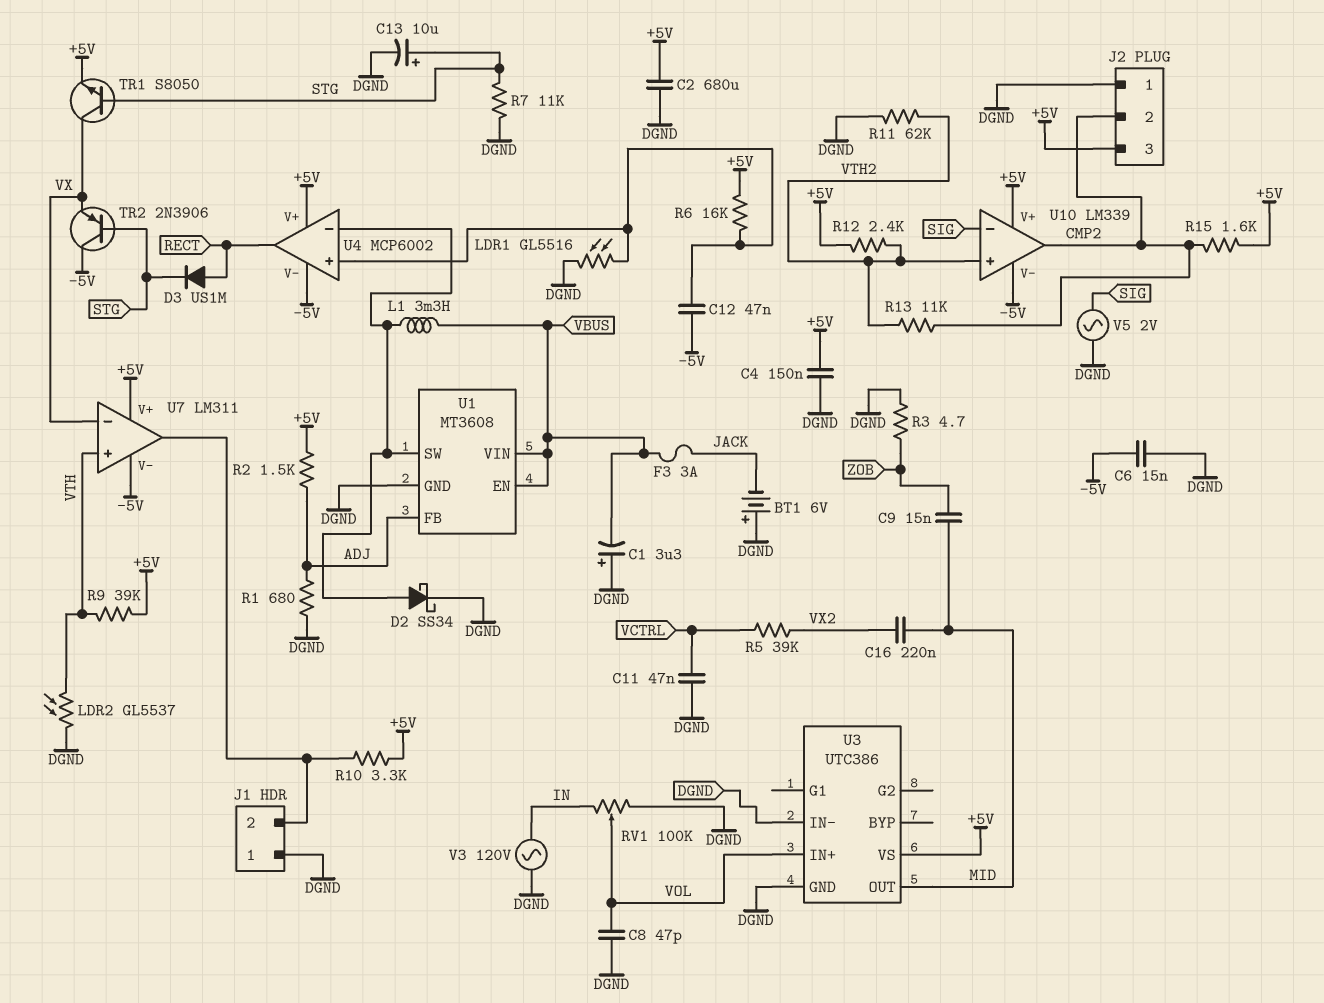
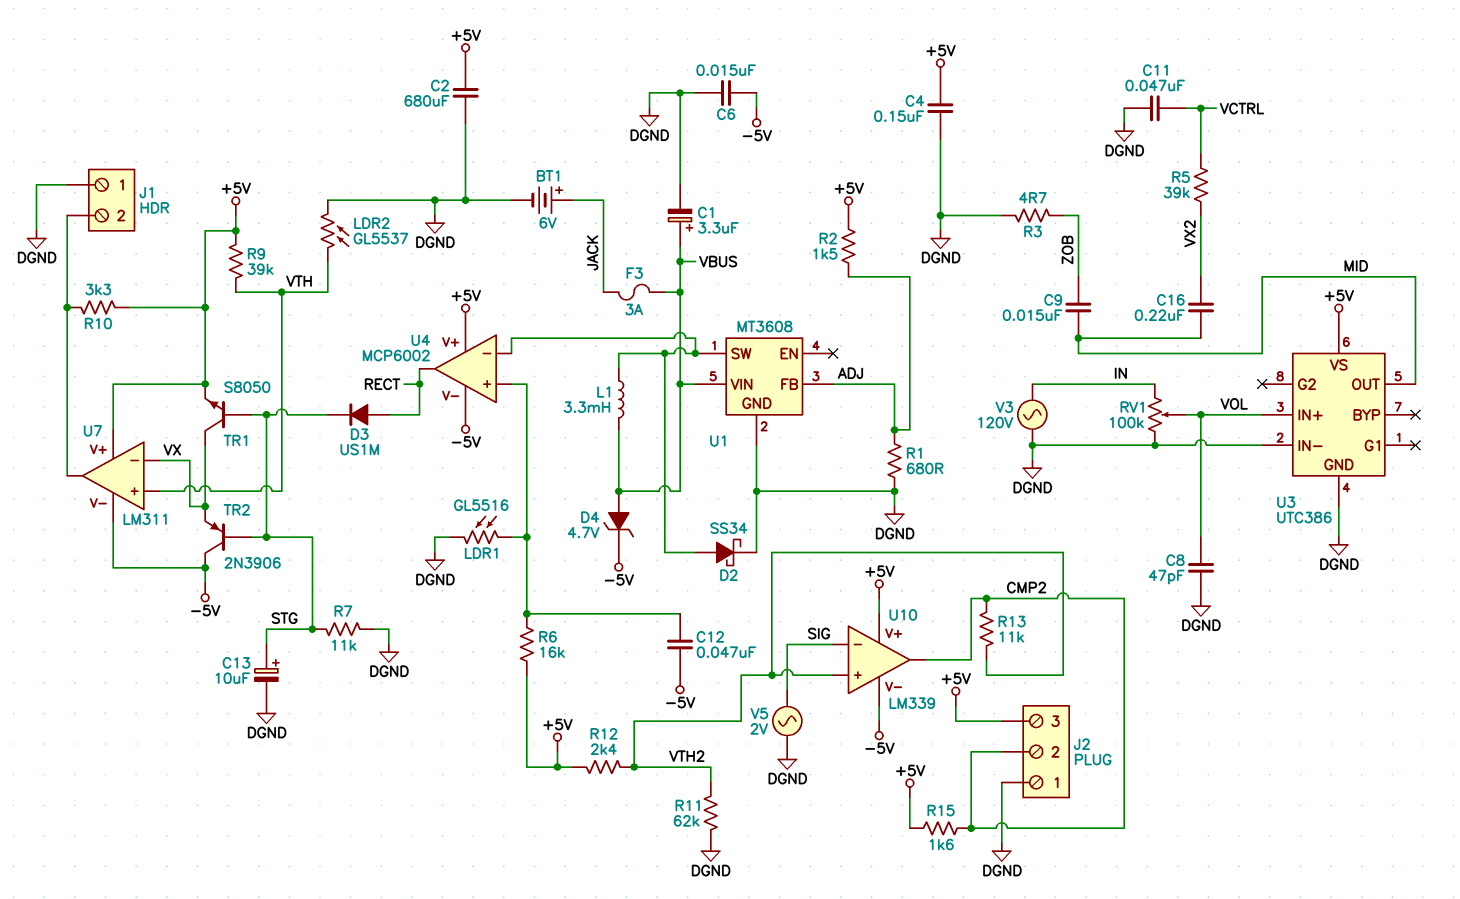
BT1: 6V (plus DGND, minus JACK) -> 6V (plus JACK, minus DGND)
C1: 3.3uF (plus DGND, minus VBUS) -> 3.3uF (plus VBUS, minus DGND)
D4: none -> zener 4.7V (A VBUS, K -5V)
U1 pin EN: VBUS -> none

